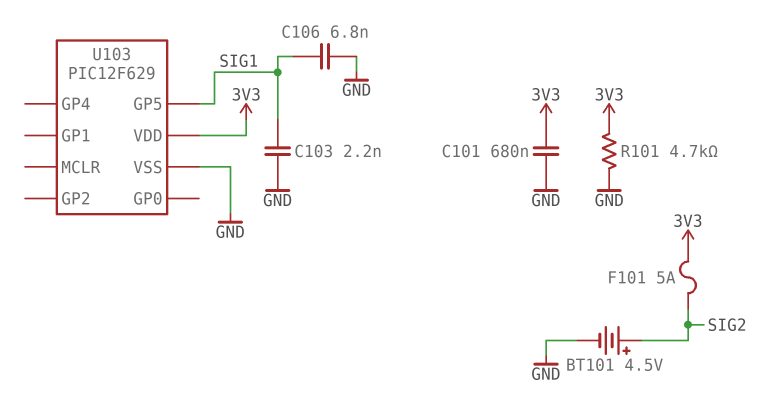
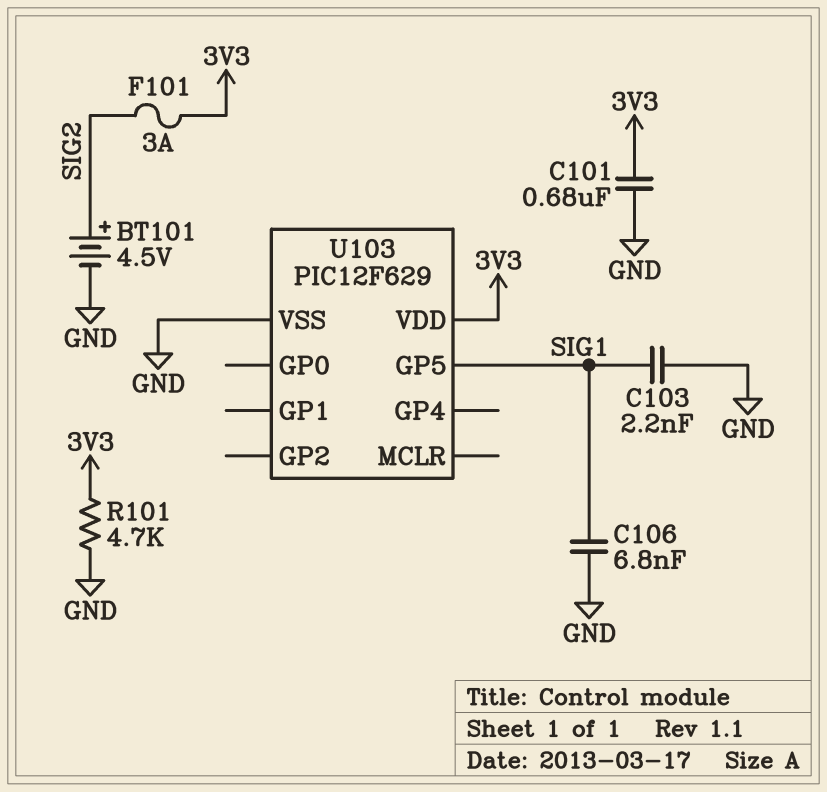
F101: 5A (3V3, SIG2) -> 3A (3V3, SIG2)

